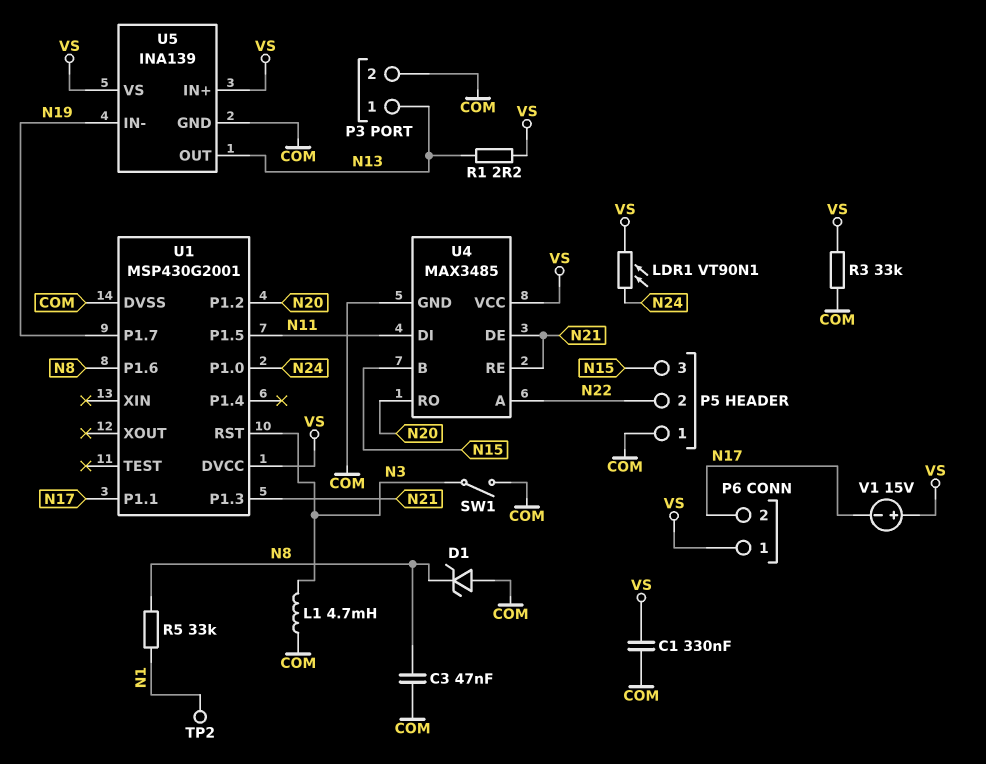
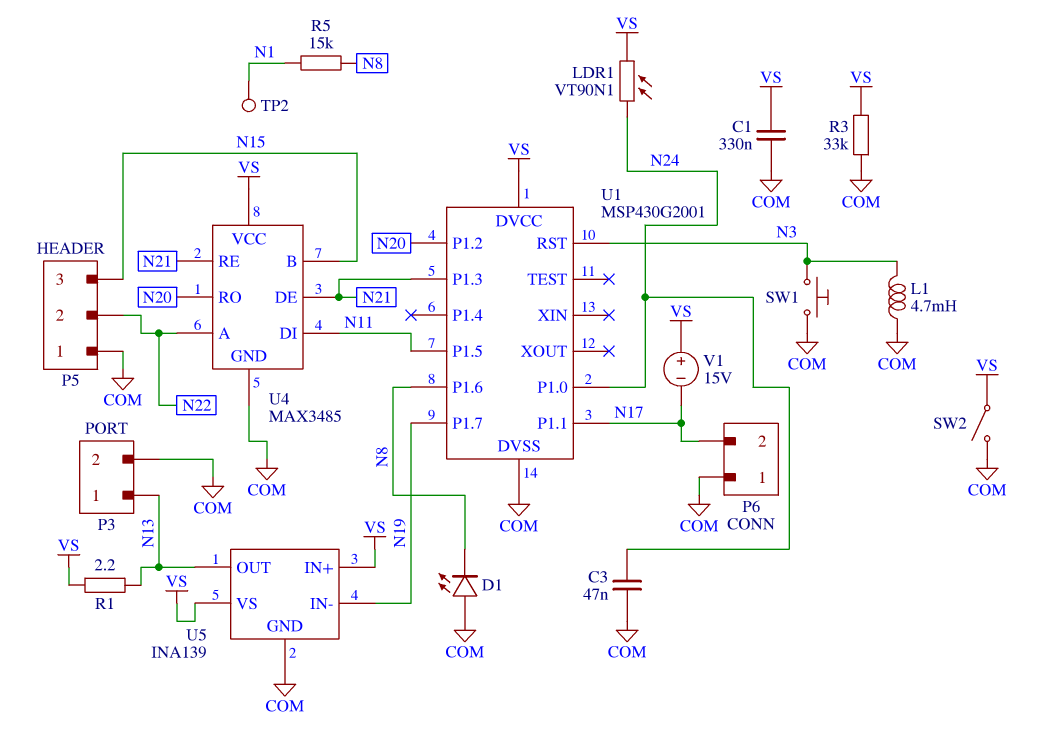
C3: 47nF (COM, N8) -> 47nF (COM, N24)
D1: zener (A COM, K N8) -> LED (A COM, K N8)
P6 pin 1: VS -> COM
R5: 33k (N1, N8) -> 15k (N1, N8)
SW1: switch (COM, N3) -> button (COM, N3)
SW2: none -> switch (COM, VS)

